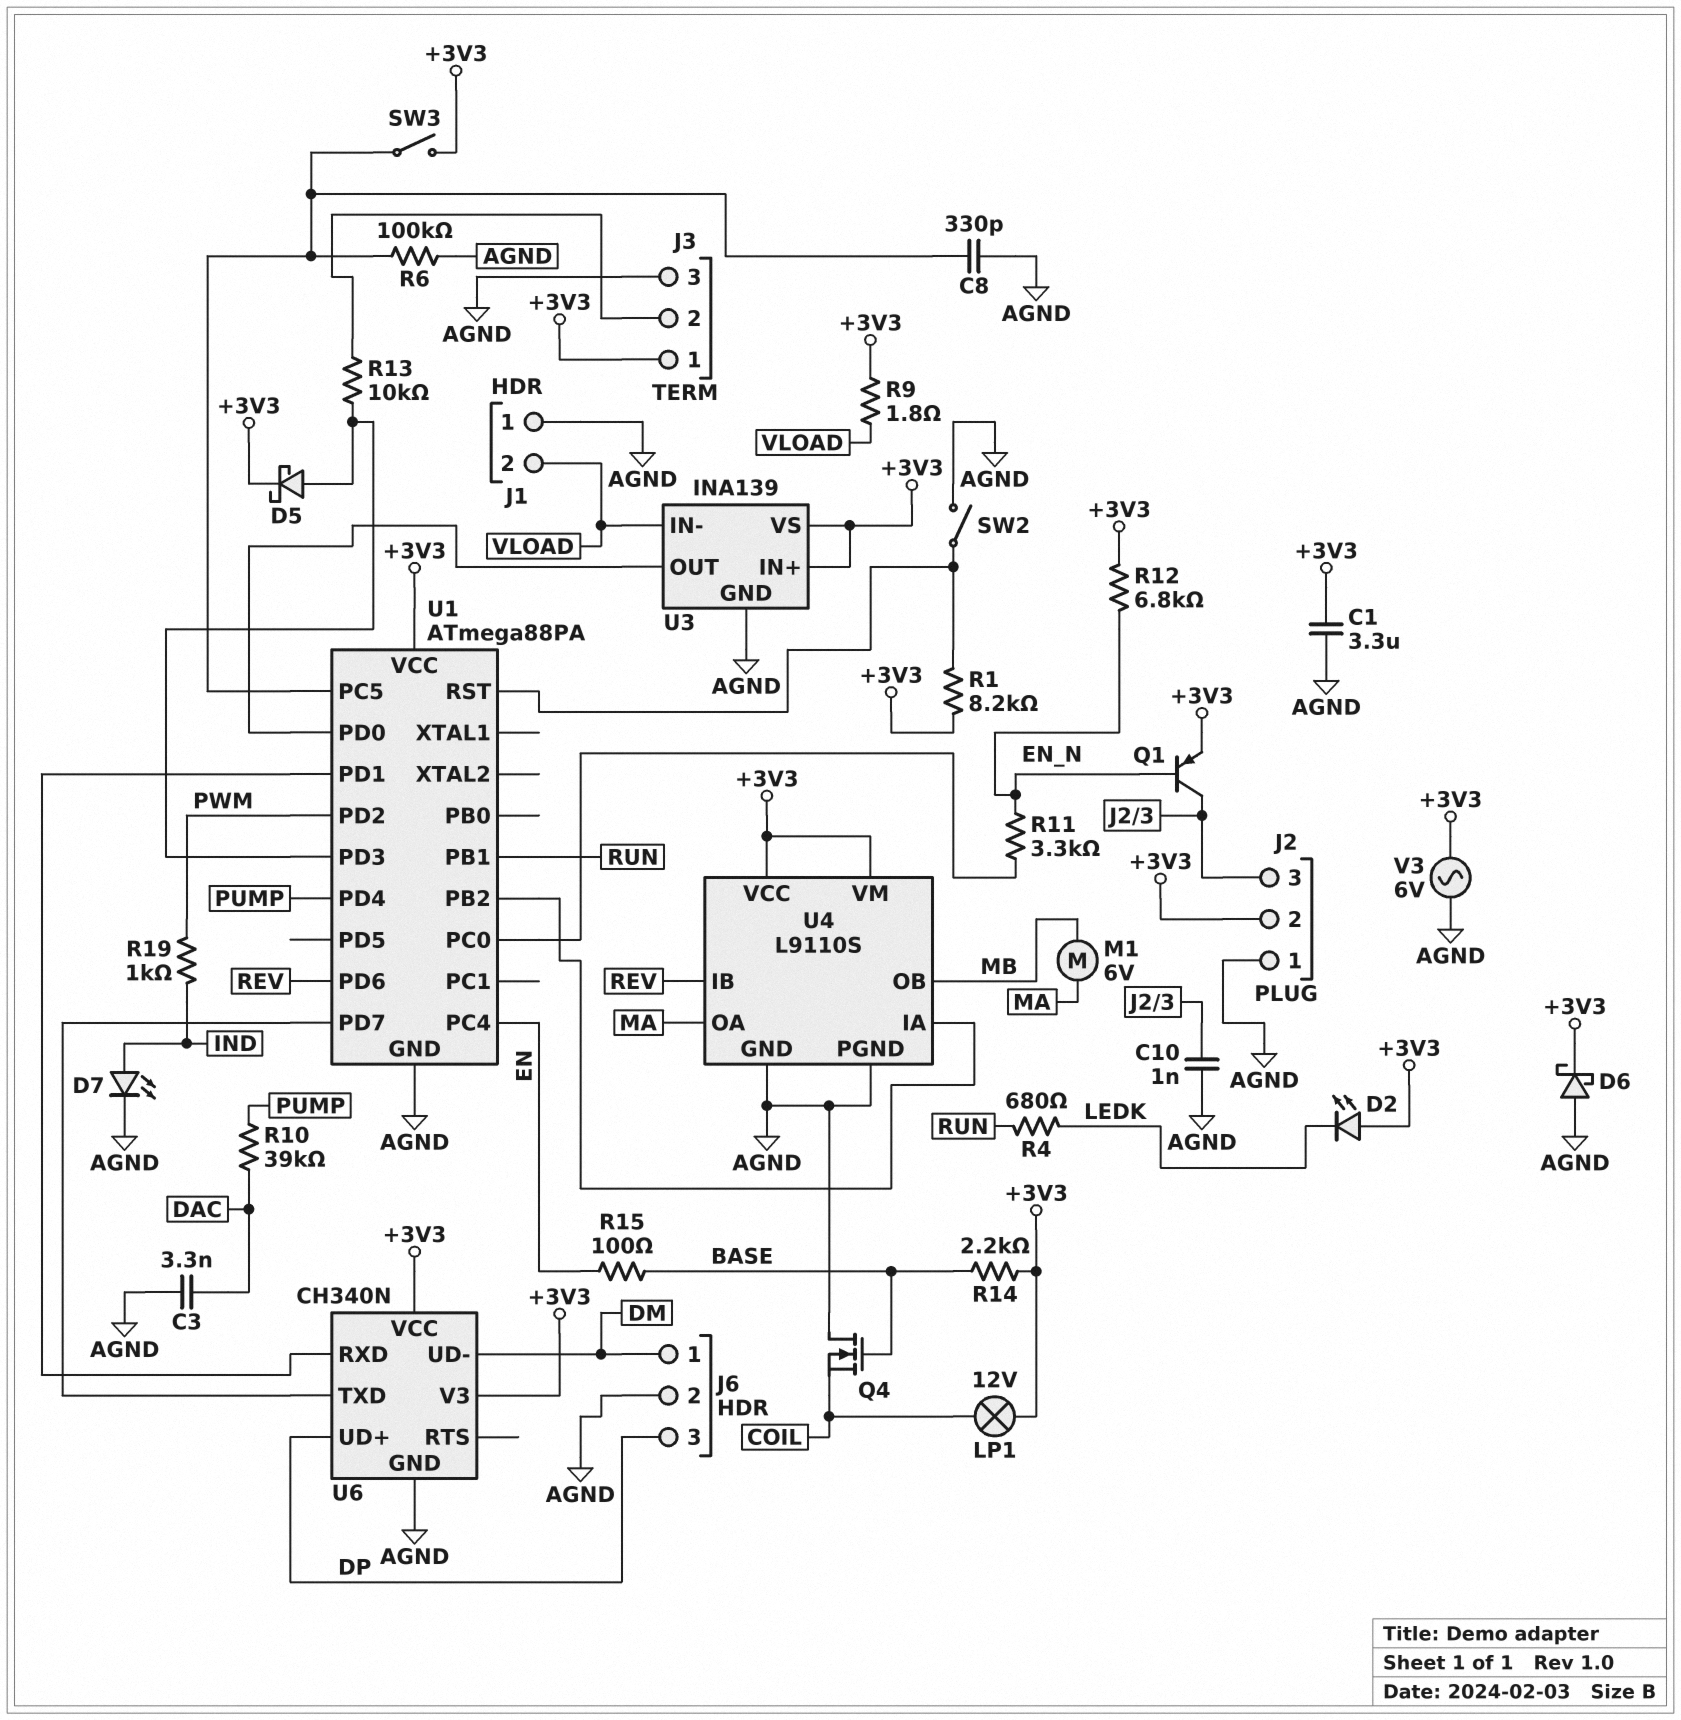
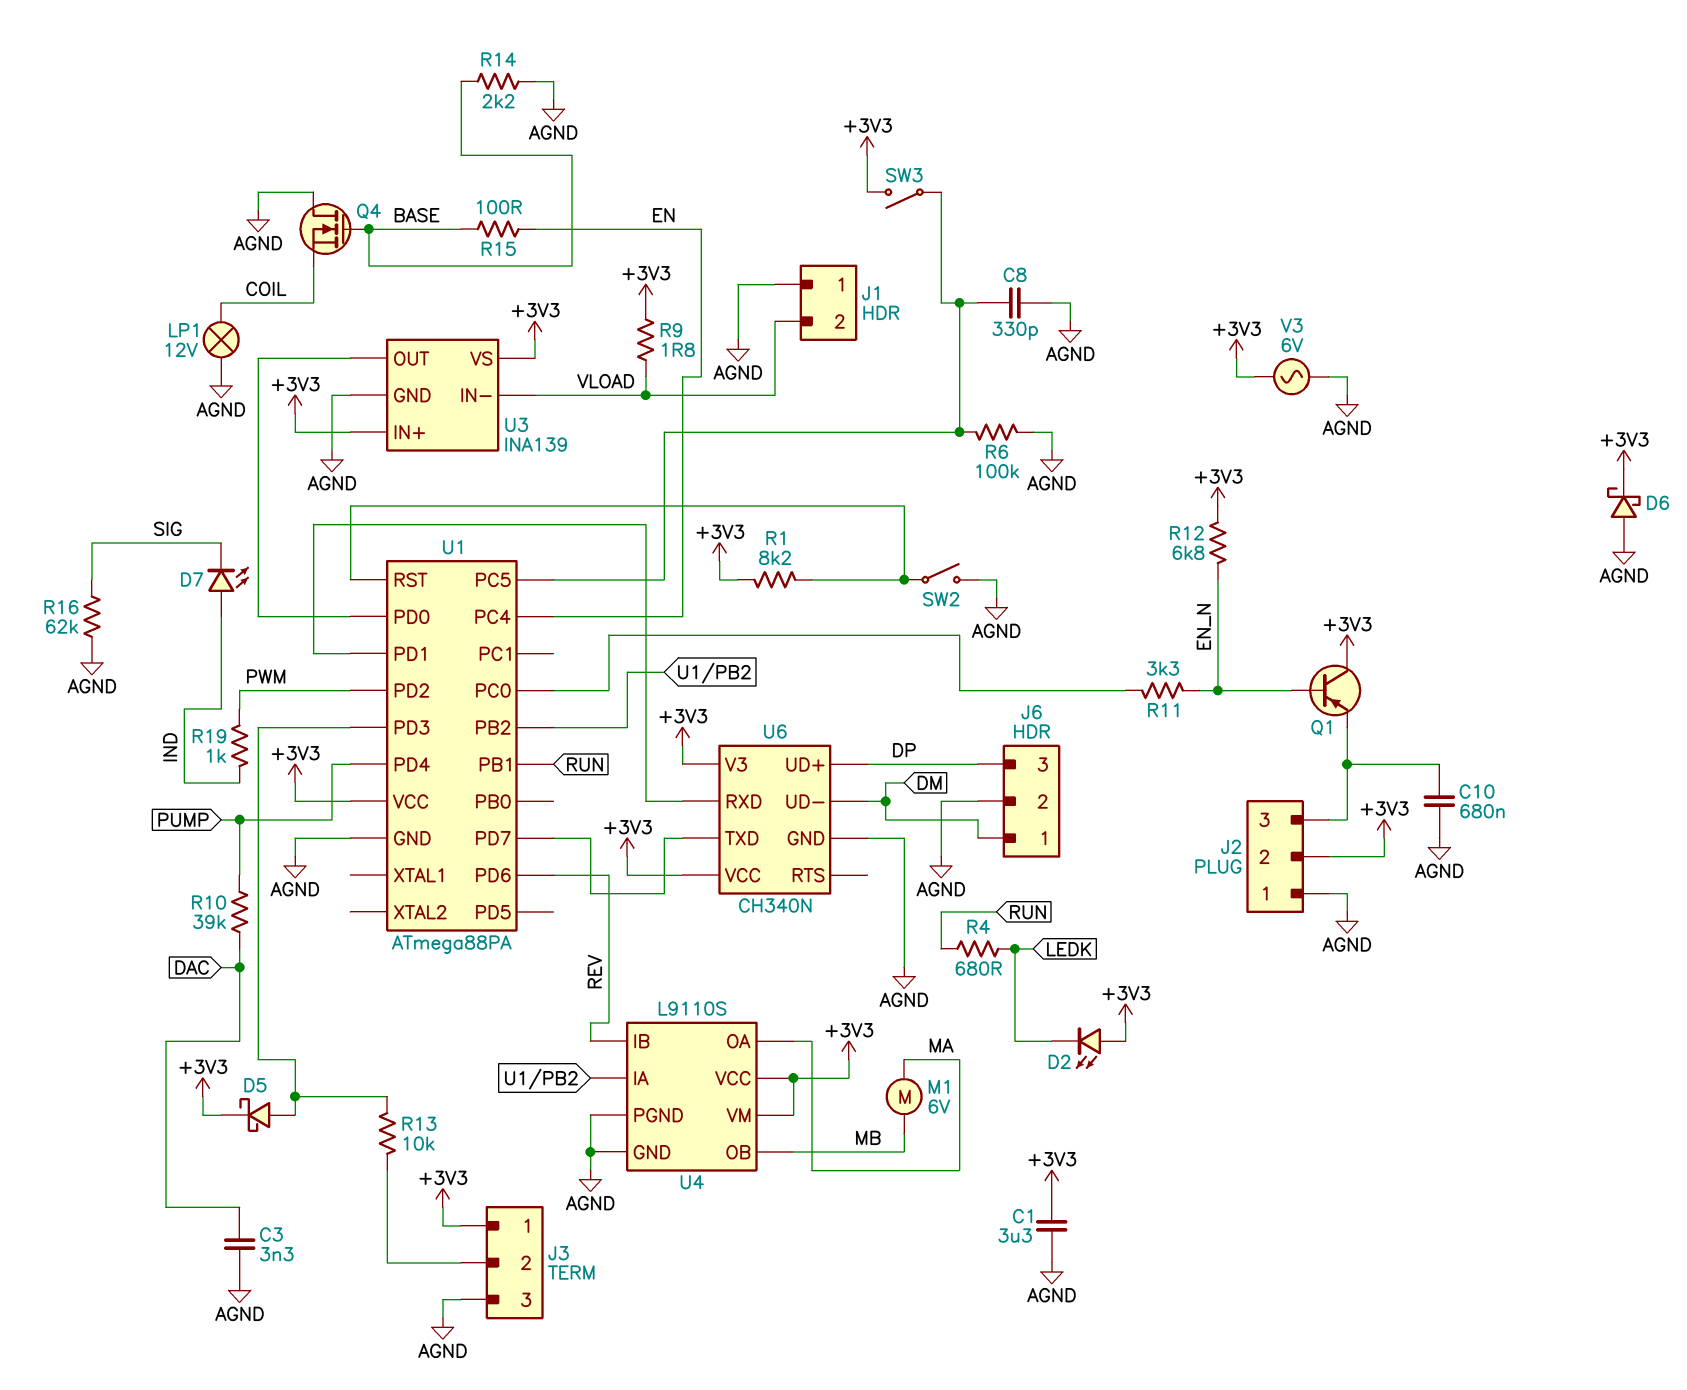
C10: 1nF (AGND, J2/3) -> 680nF (AGND, J2/3)
D7: LED (A IND, K AGND) -> LED (A IND, K SIG)
LP1: lamp 12V (+3V3, COIL) -> lamp 12V (AGND, COIL)
Q1: PNP (B EN_N, C J2/3, E +3V3) -> PNP (B EN_N, C +3V3, E J2/3)
R14: 2.2k (+3V3, BASE) -> 2.2k (AGND, BASE)
R16: none -> 62k (AGND, SIG)

